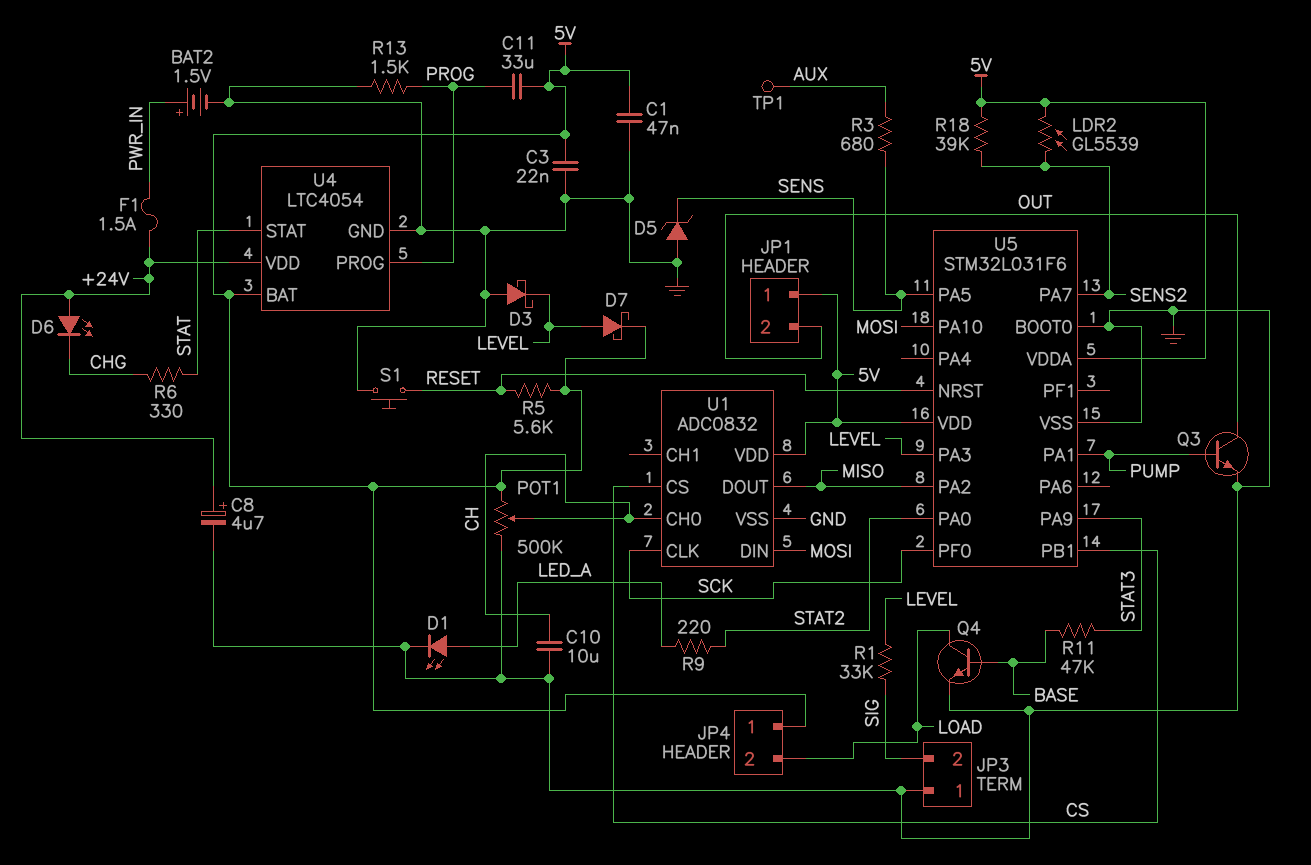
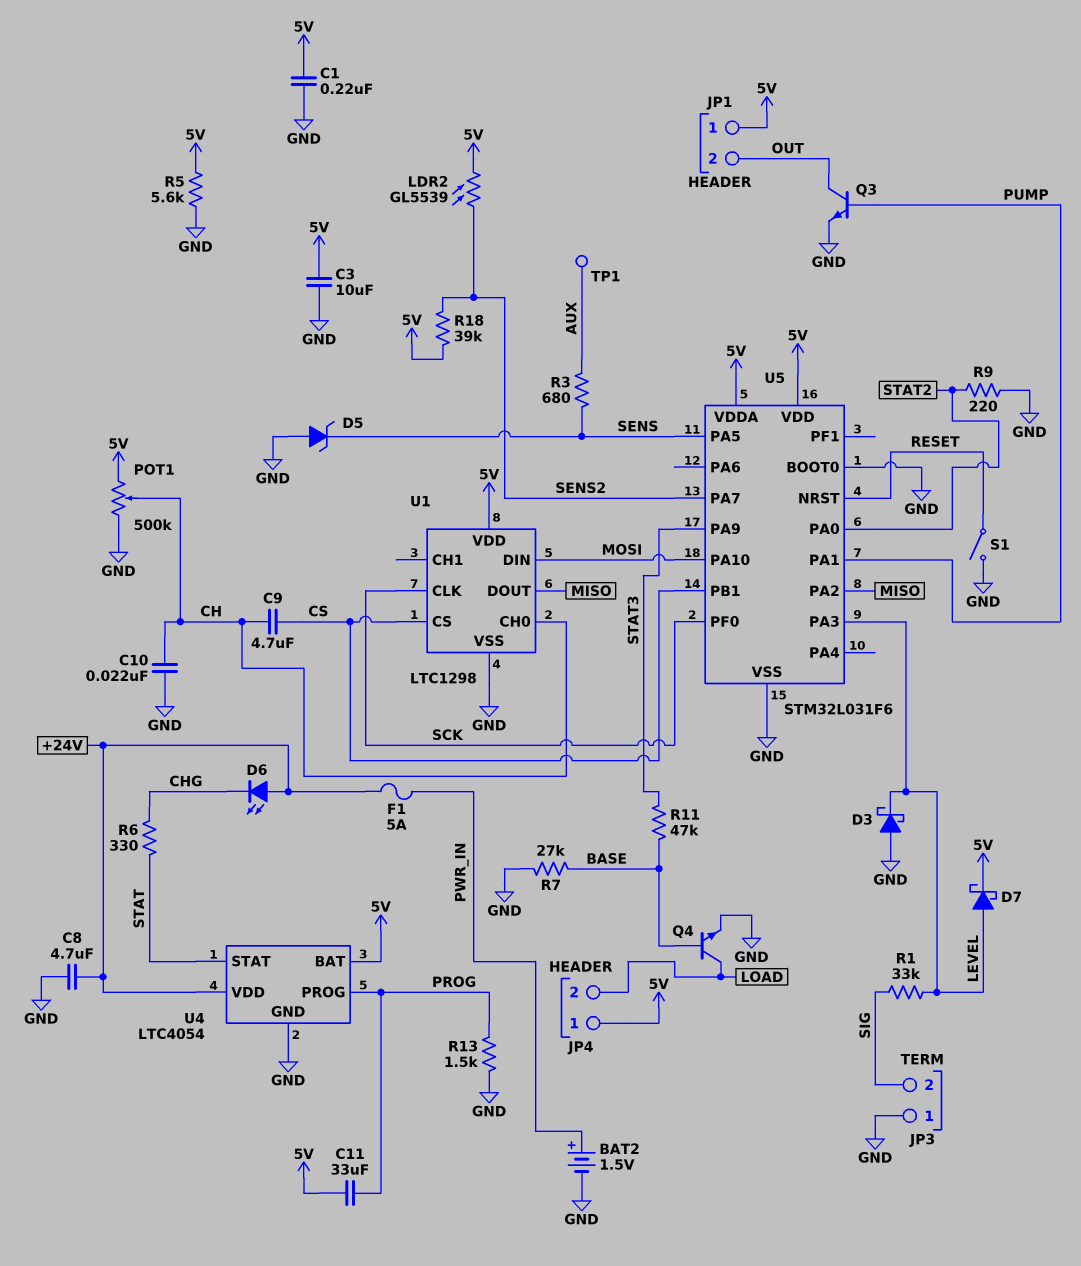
C1: 47nF (5V, GND) -> 220nF (5V, GND)
C3: 22nF (5V, GND) -> 10uF (5V, GND)
C8: 4.7uF (plus +24V, minus GND) -> 4.7uF (+24V, GND)
C9: none -> 4.7uF (CH, CS)
C10: 10uF (CH, GND) -> 22nF (CH, GND)
D1: LED (A LED_A, K GND) -> none
F1: 1.5A (+24V, PWR_IN) -> 5A (+24V, PWR_IN)
R5: 5.6k (5V, RESET) -> 5.6k (5V, GND)
R7: none -> 27k (BASE, GND)
R9: 220 (LED_A, STAT2) -> 220 (GND, STAT2)
S1: button (GND, RESET) -> switch (GND, RESET)
U1: ADC0832 -> LTC1298

